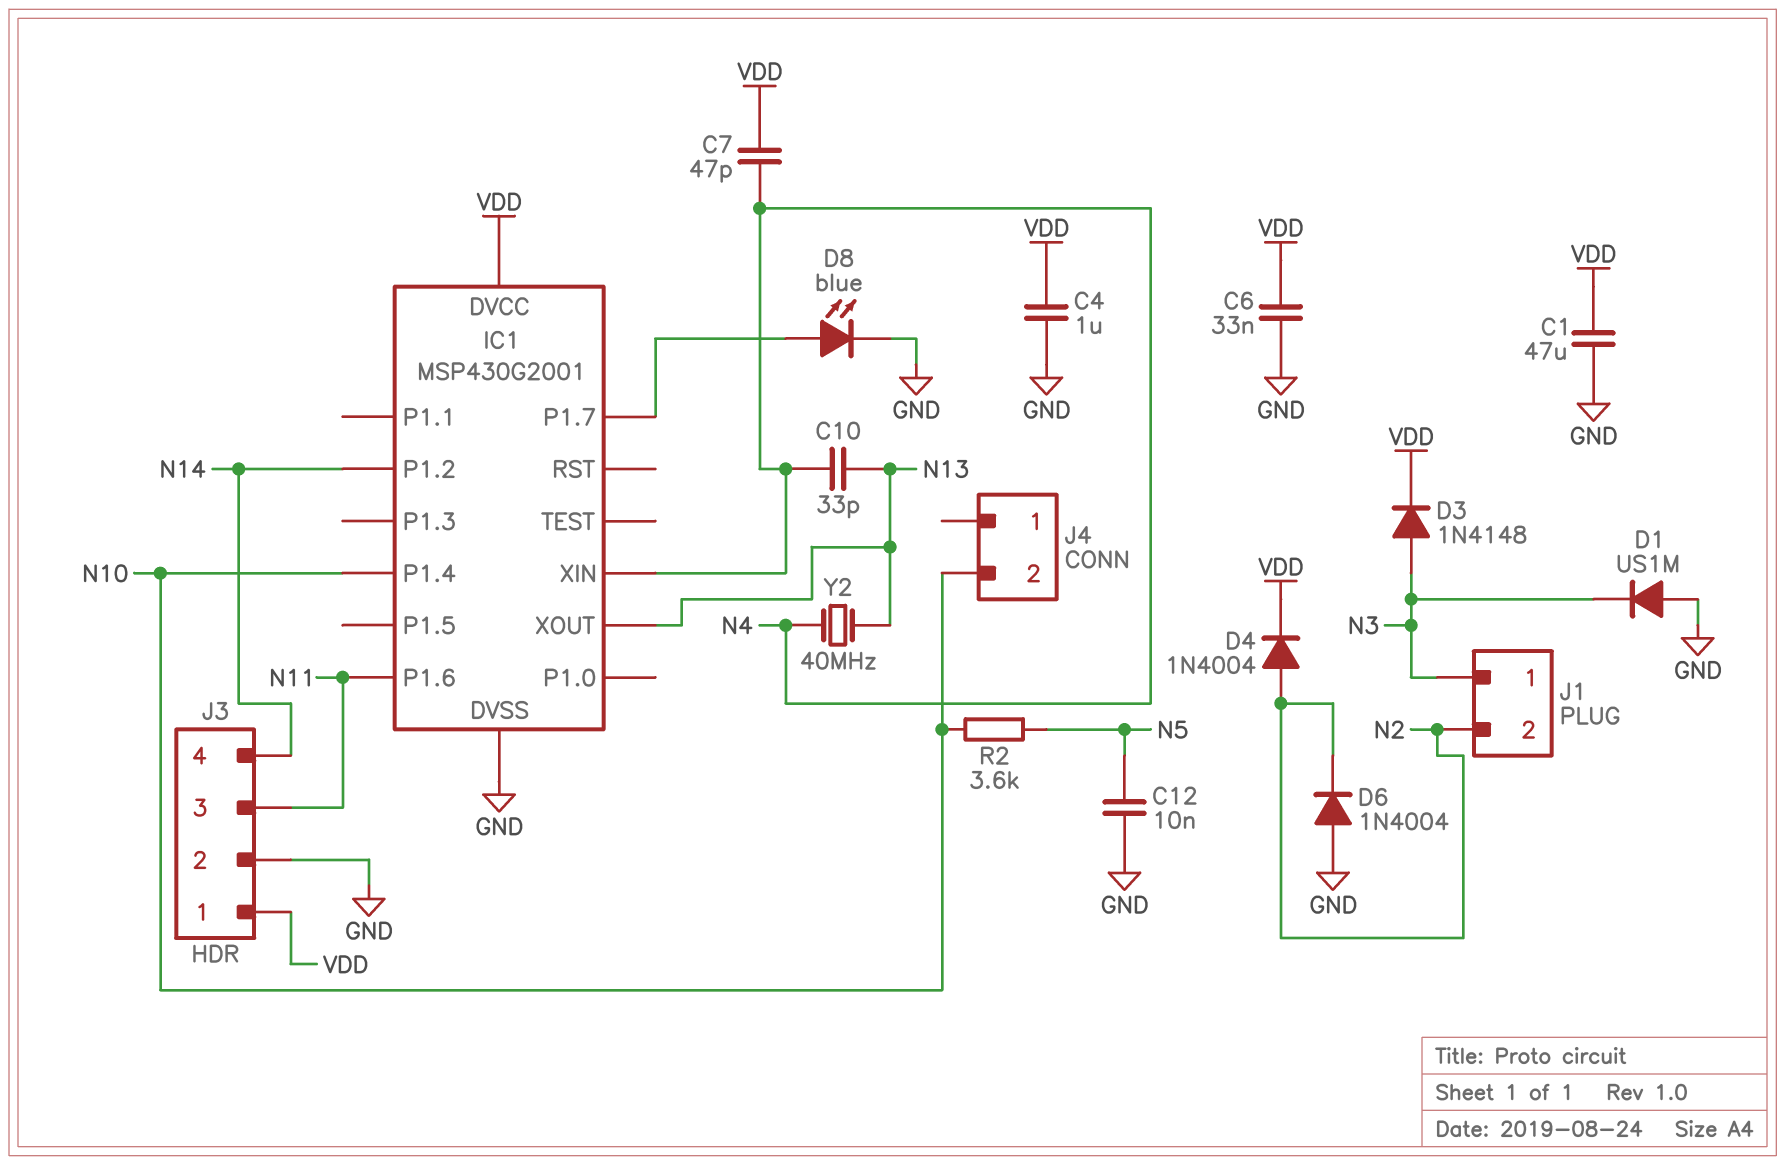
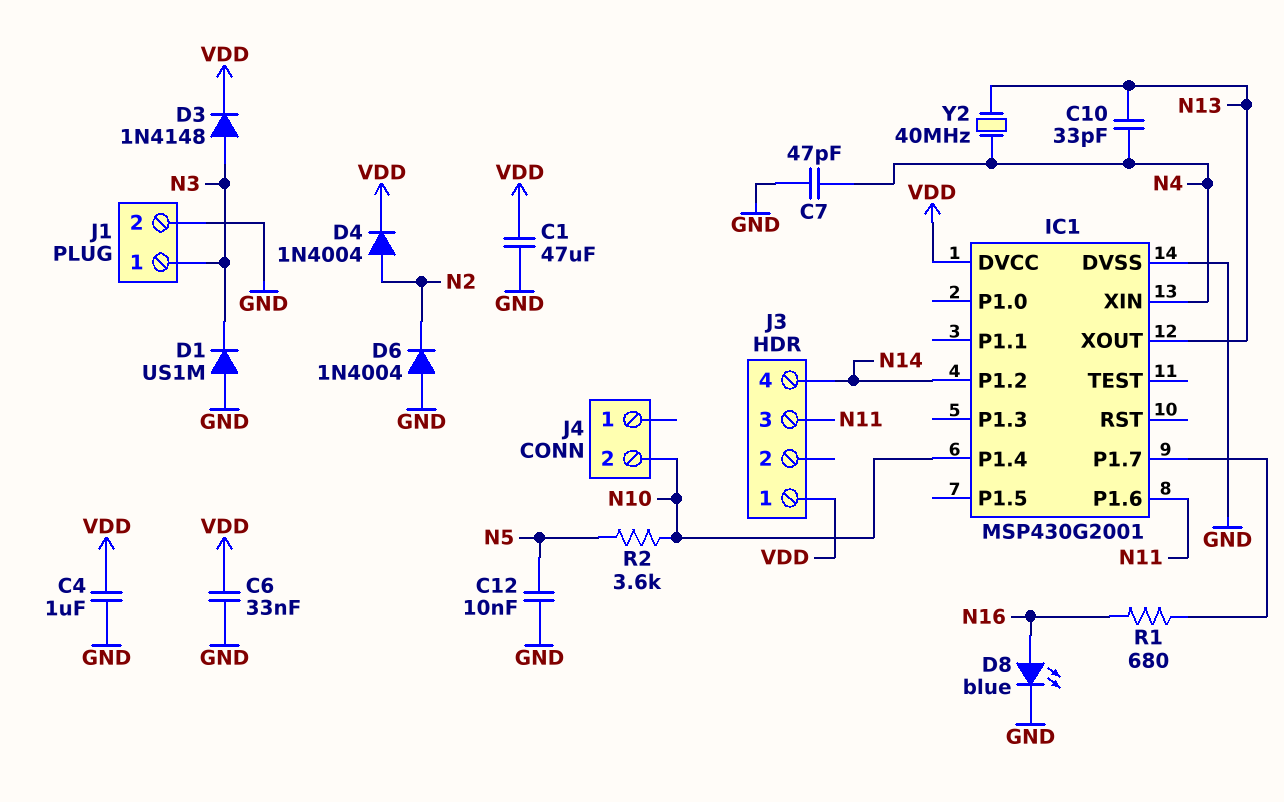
C7: 47pF (N4, VDD) -> 47pF (GND, N4)
D8: LED blue (A IC1/P1.7, K GND) -> LED blue (A N16, K GND)
J1 pin 2: N2 -> GND
J3 pin 2: GND -> none
R1: none -> 680 (IC1/P1.7, N16)

